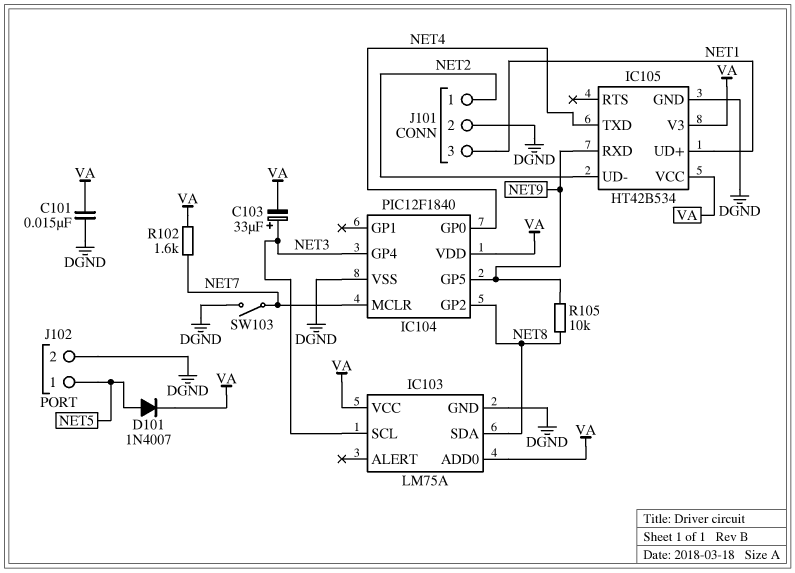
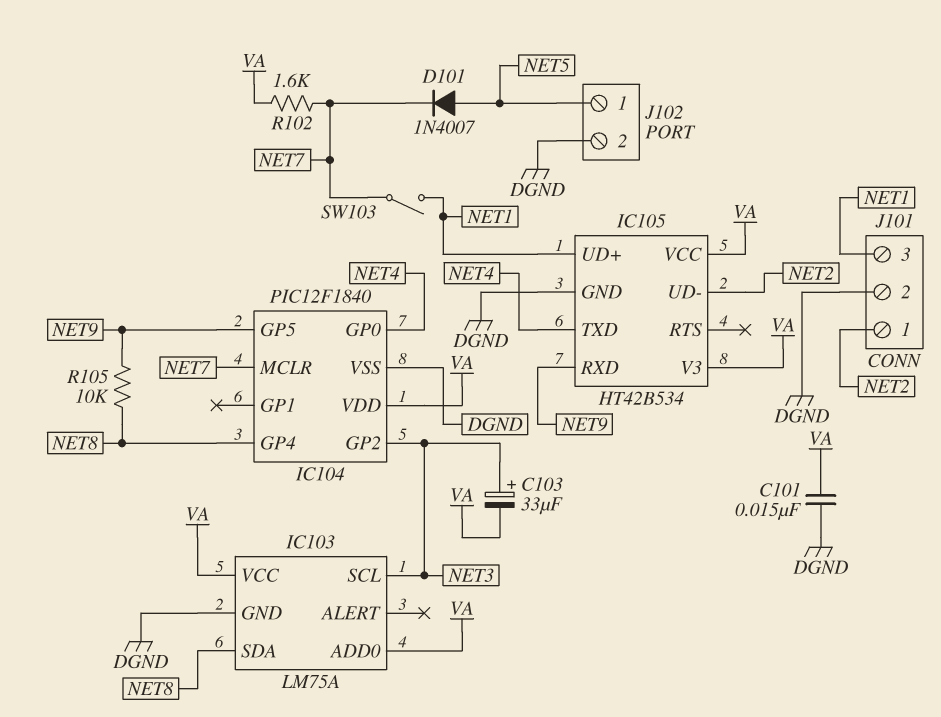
D101: diode 1N4007 (A NET5, K VA) -> diode 1N4007 (A NET5, K NET7)
IC104 pin GP2: NET8 -> NET3
IC104 pin GP4: NET3 -> NET8
SW103: switch (DGND, NET7) -> switch (NET1, NET7)

